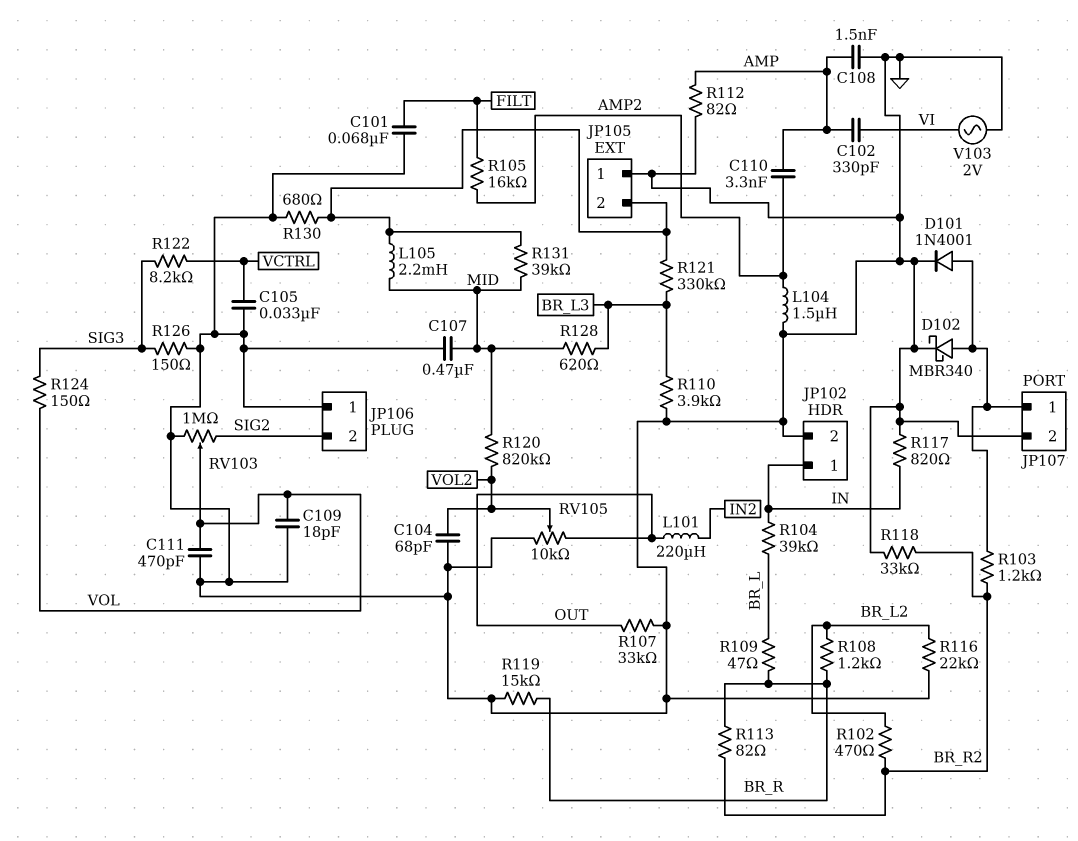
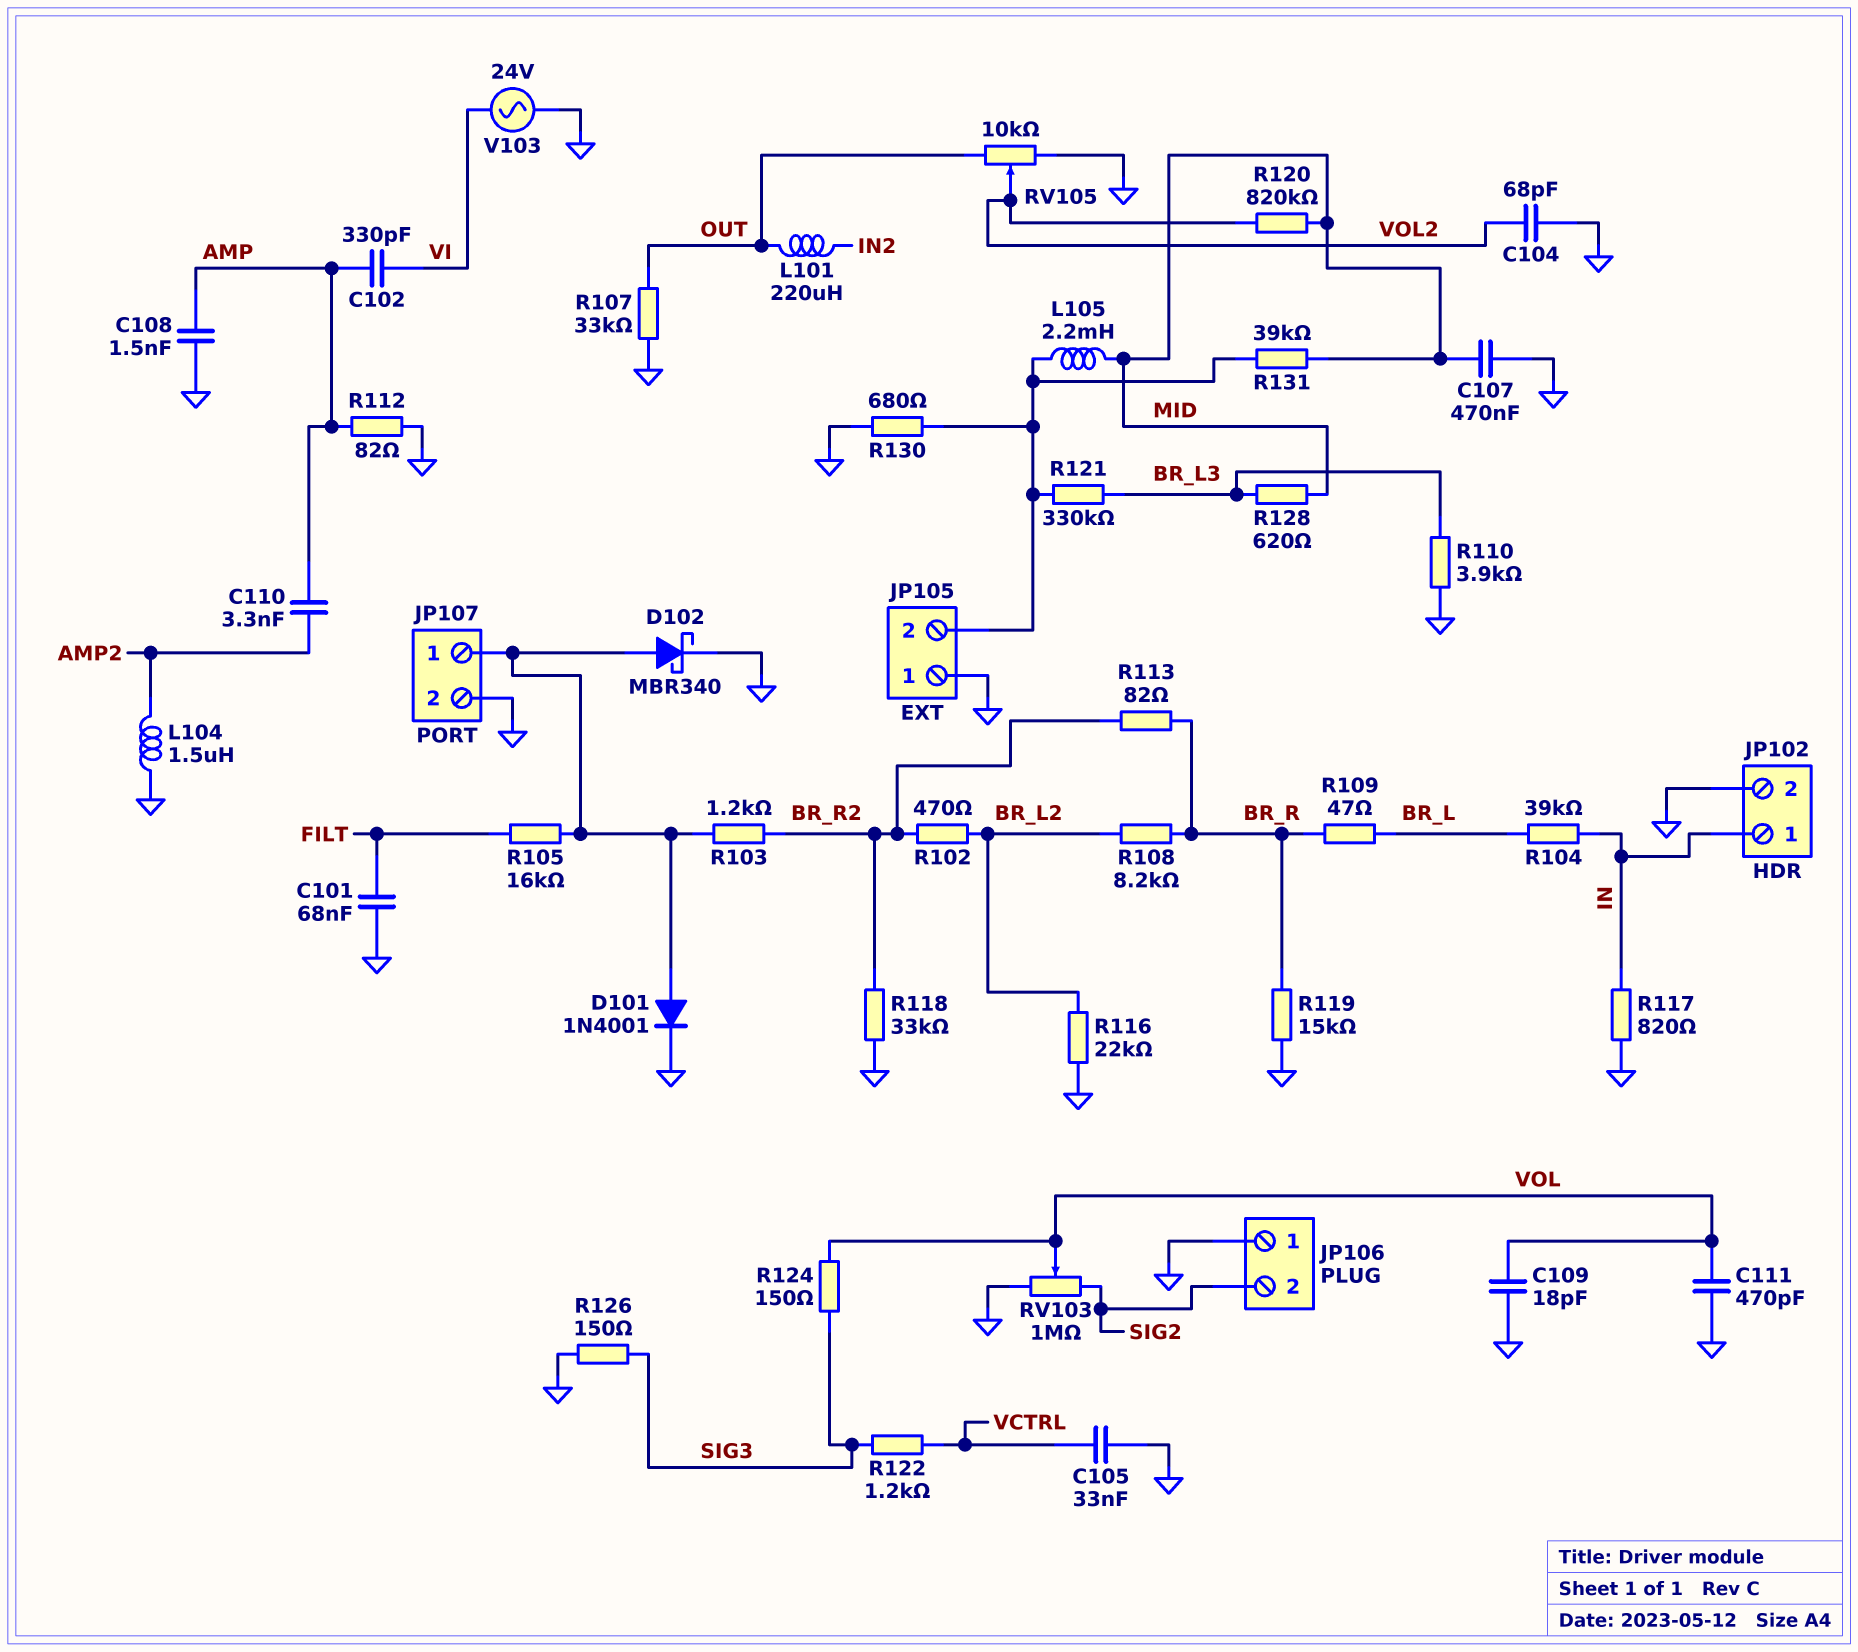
R105: 16k (AMP2, FILT) -> 16k (FILT, JP107/1)
R108: 1.2k (BR_L2, BR_R) -> 8.2k (BR_L2, BR_R)
R122: 8.2k (SIG3, VCTRL) -> 1.2k (SIG3, VCTRL)
V103: AC 2V (GND, VI) -> AC 24V (GND, VI)

